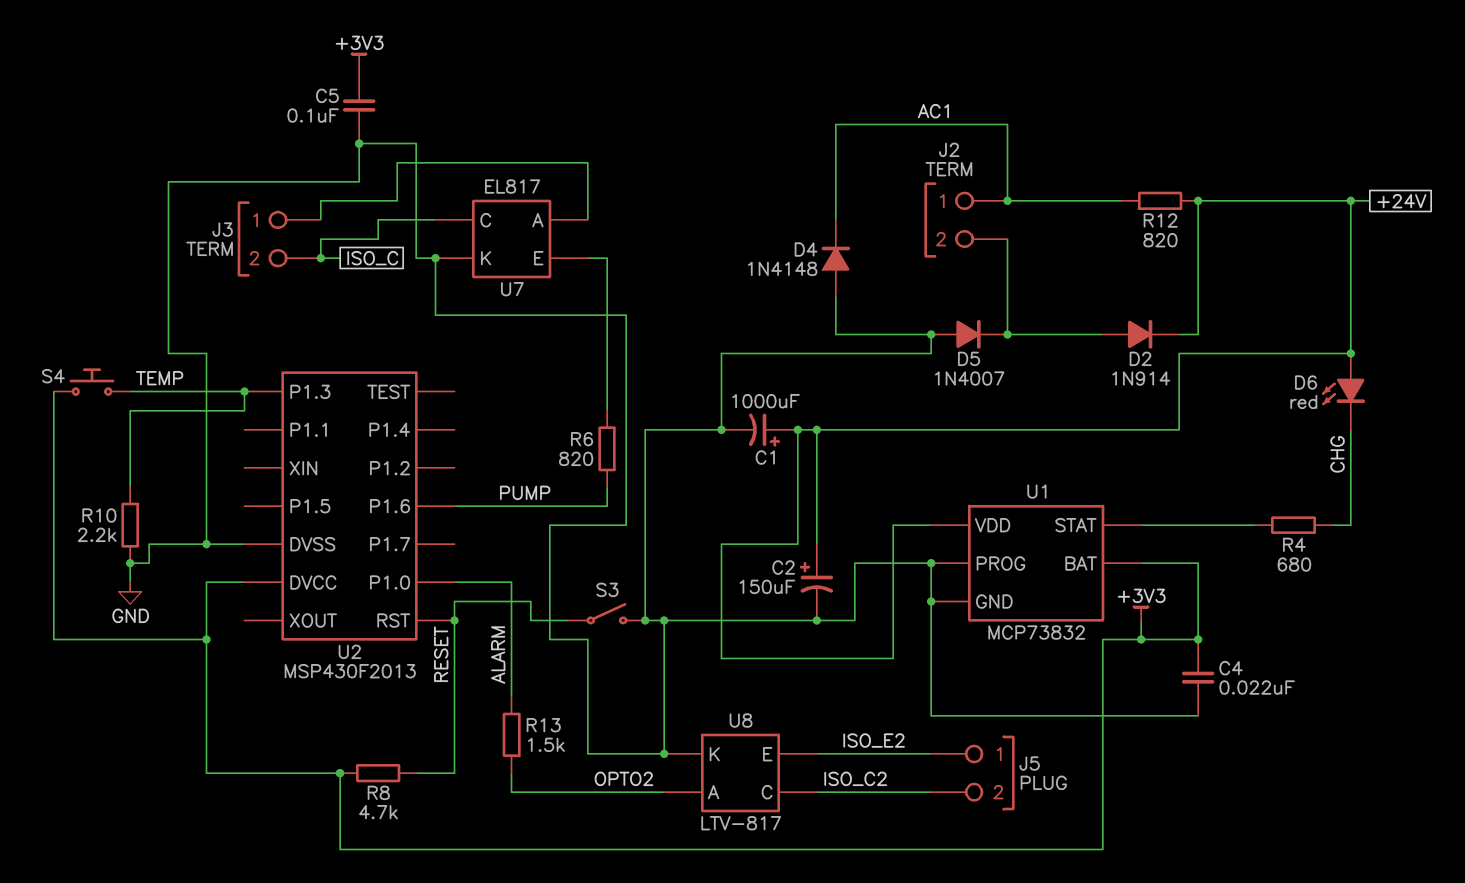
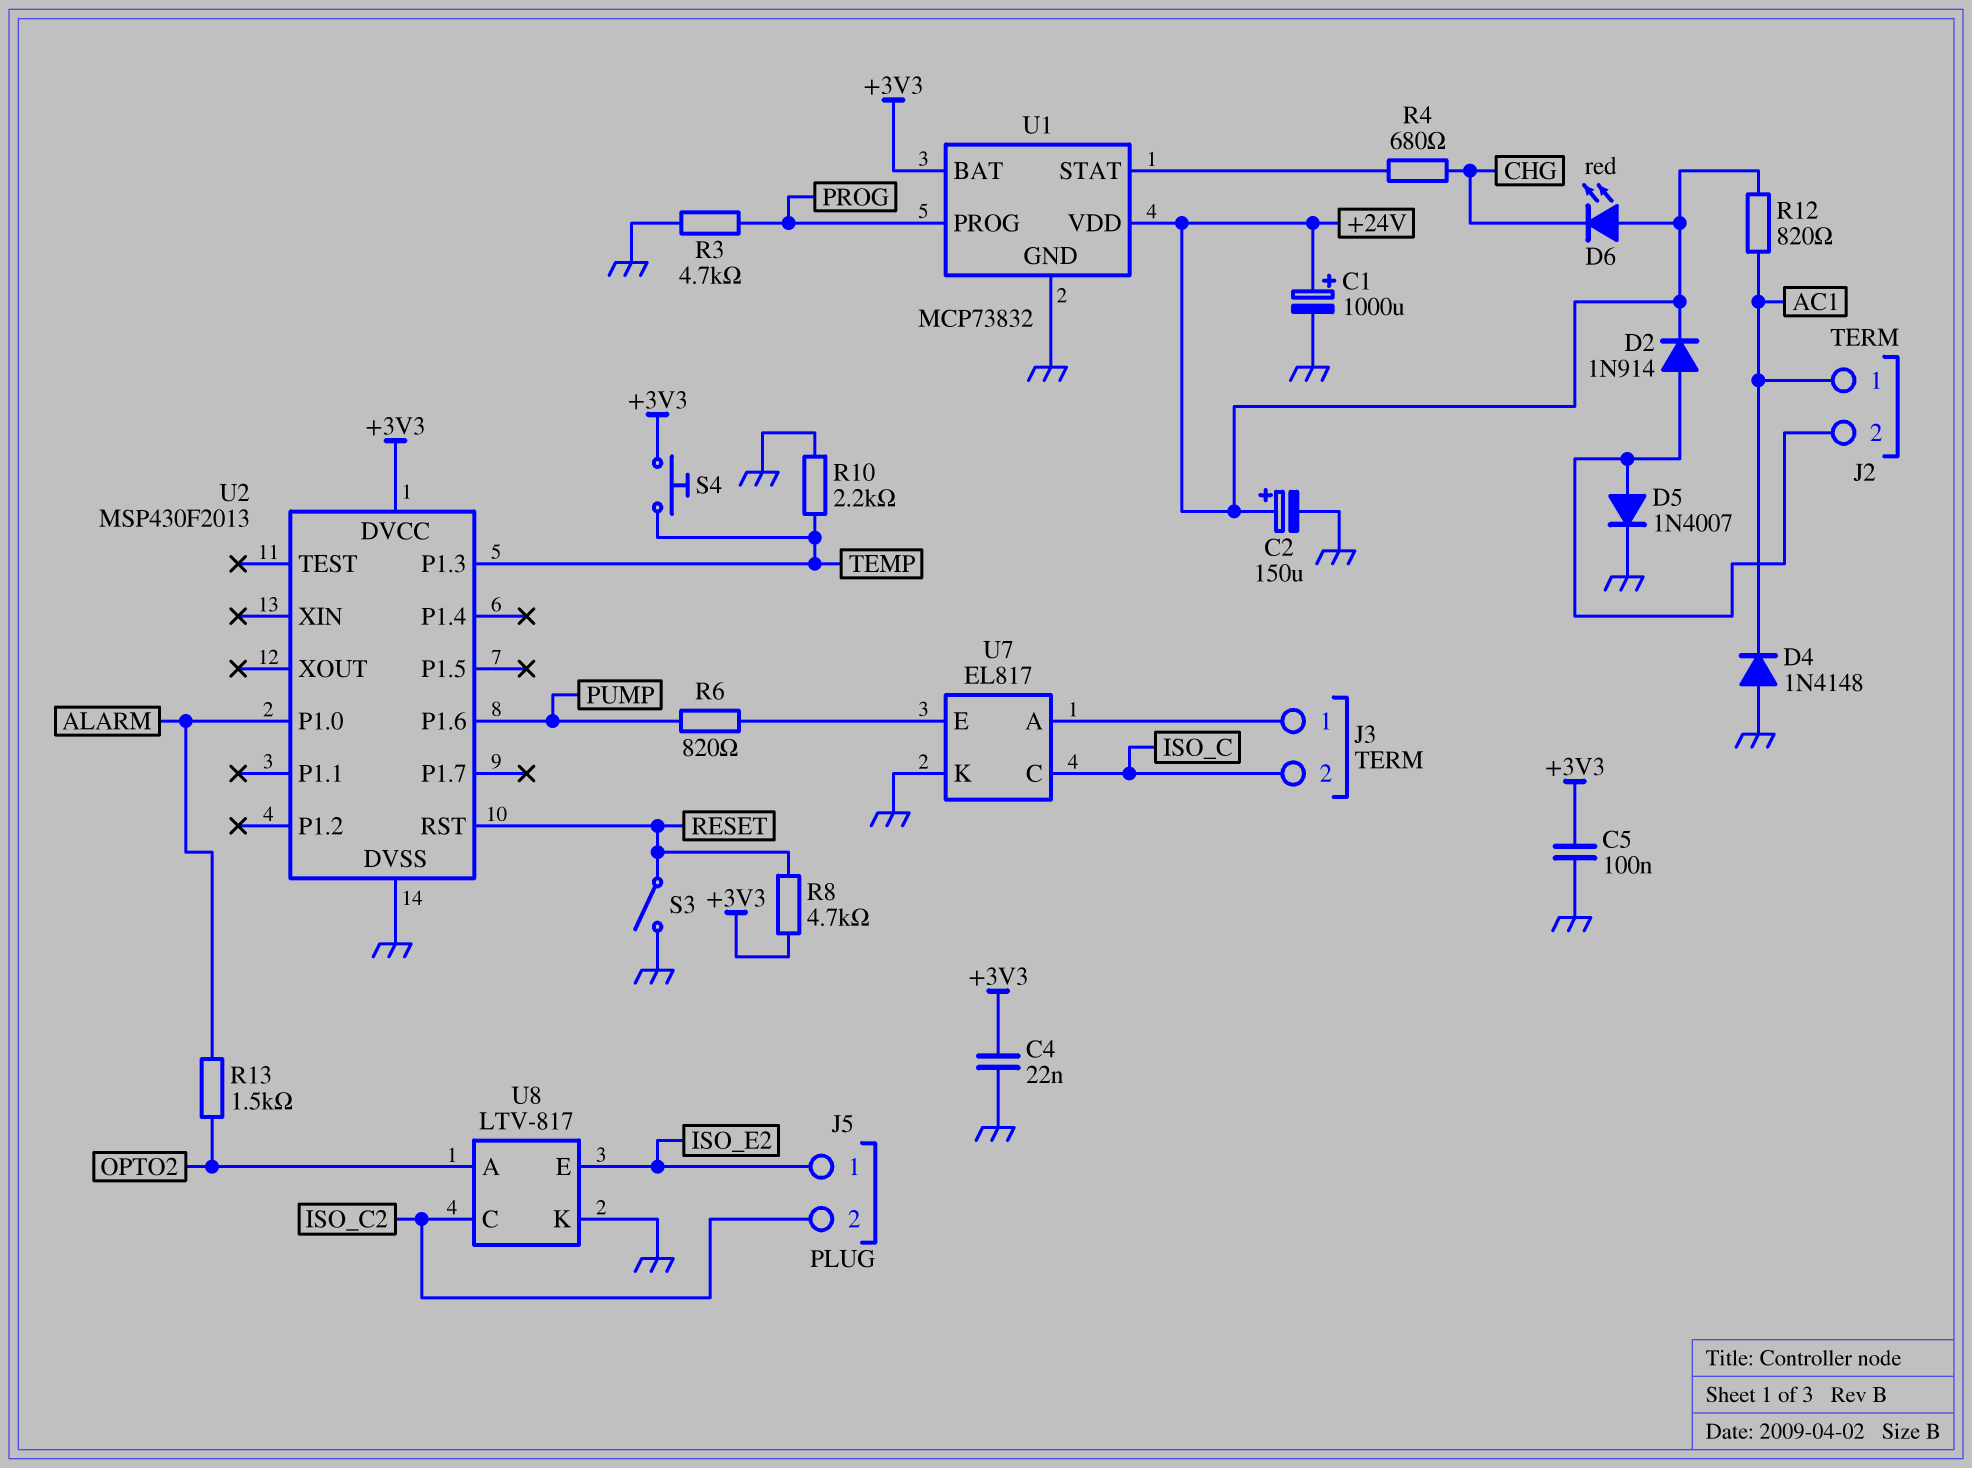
D5: diode 1N4007 (A GND, K J2/2) -> diode 1N4007 (A J2/2, K GND)
R3: none -> 4.7k (GND, PROG)
U1 pin PROG: GND -> PROG

